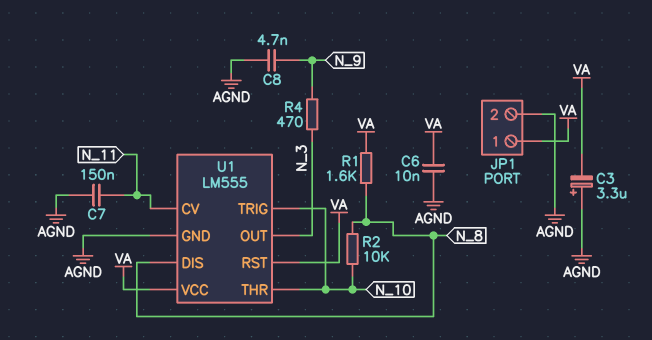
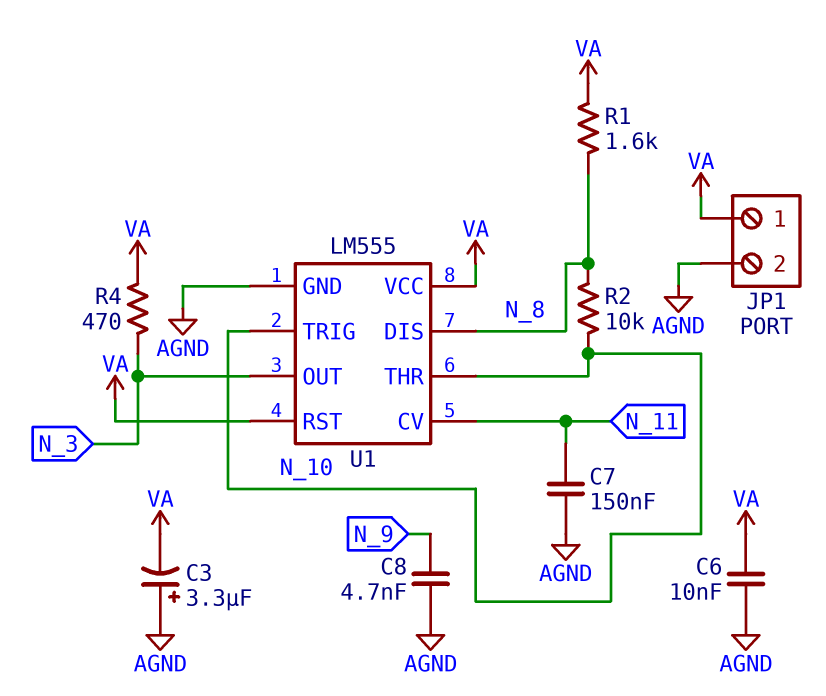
R4: 470 (N_3, N_9) -> 470 (N_3, VA)

